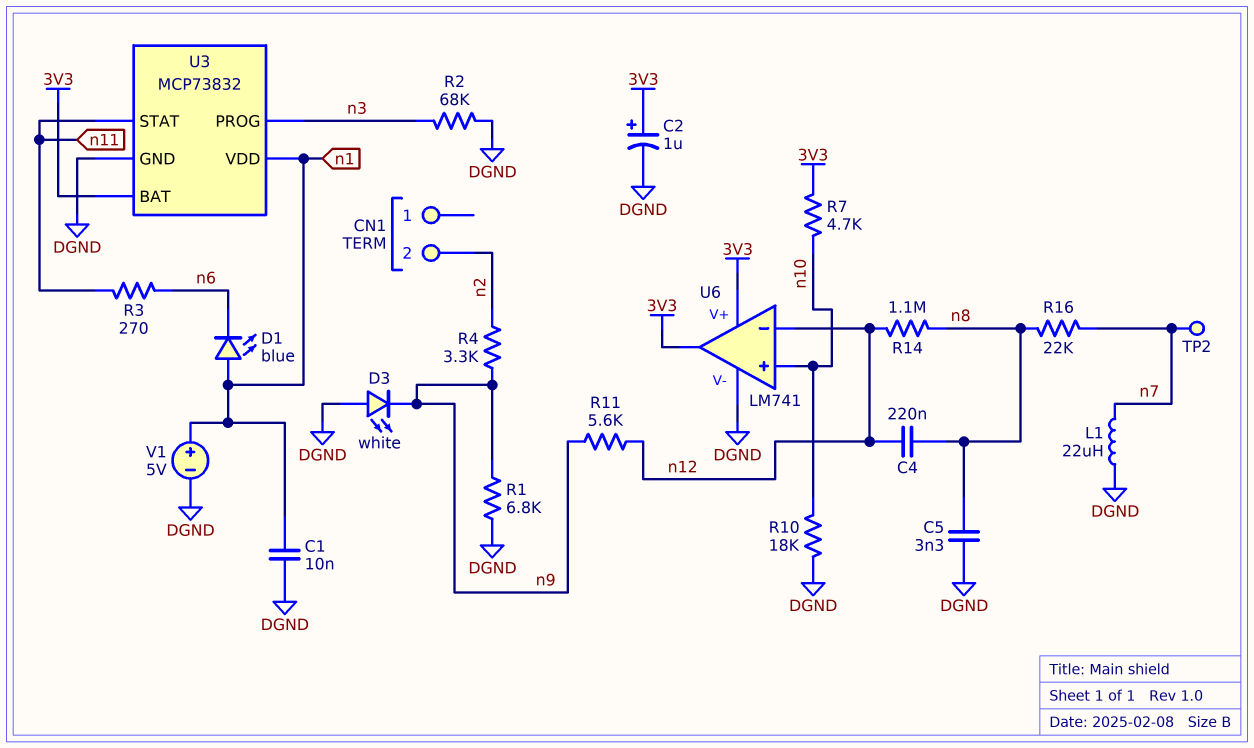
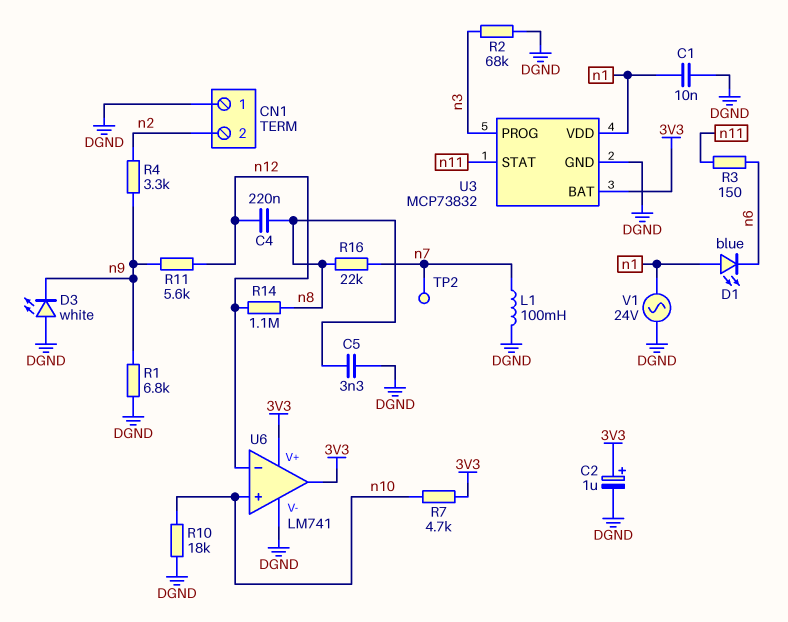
CN1 pin 1: none -> DGND
L1: 22uH (DGND, n7) -> 100mH (DGND, n7)
R3: 270 (n6, n11) -> 150 (n6, n11)
V1: 5V (plus n1, minus DGND) -> AC 24V (DGND, n1)

